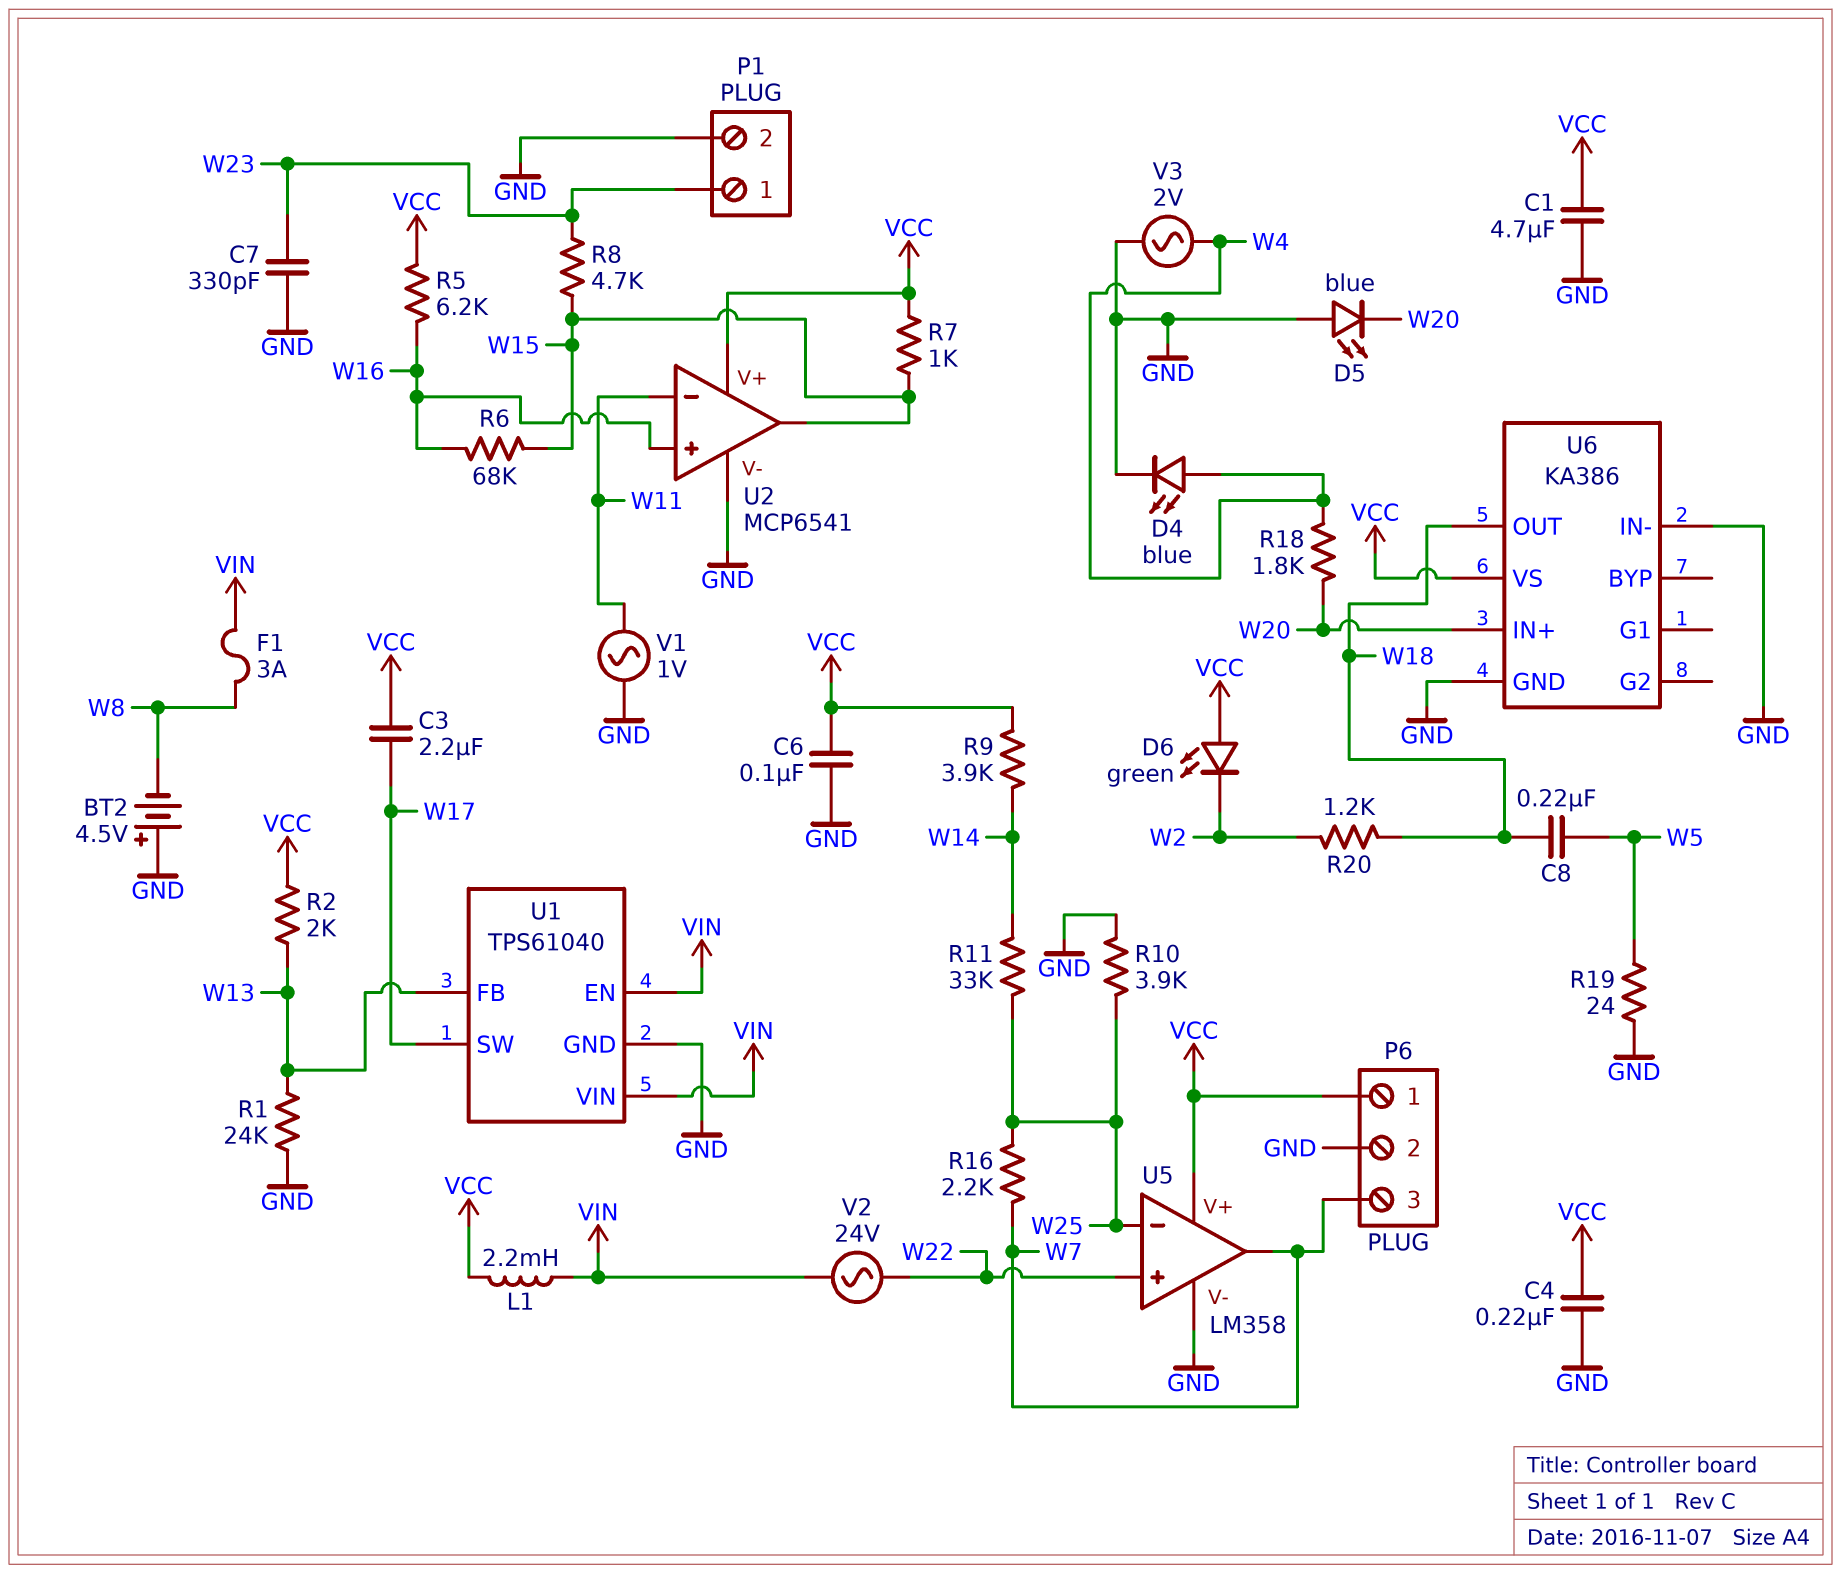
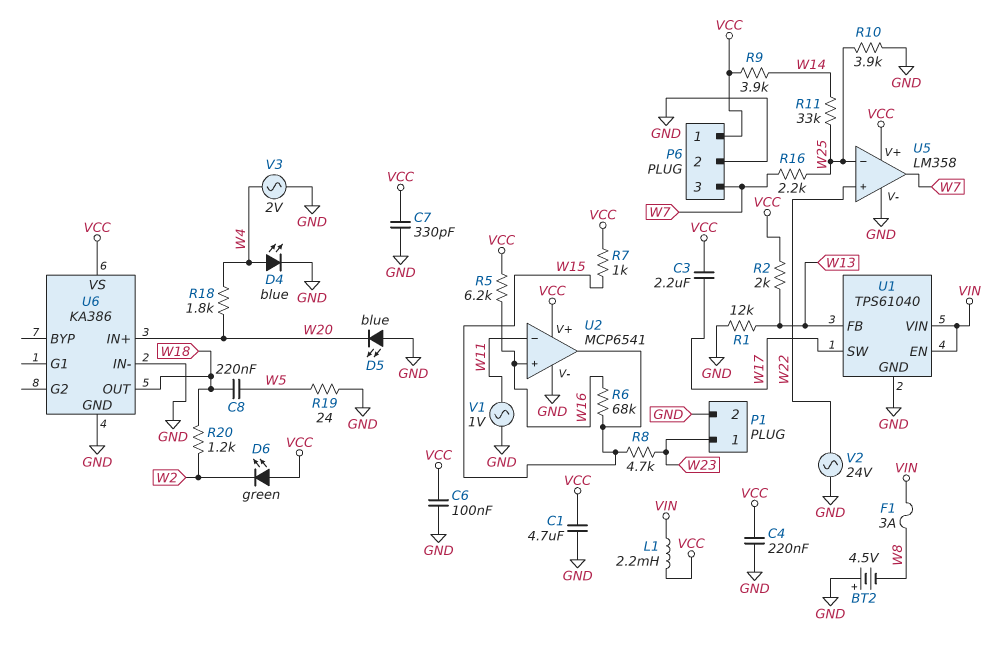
C7: 330pF (GND, W23) -> 330pF (GND, VCC)
R1: 24k (GND, W13) -> 12k (GND, W13)
V2: AC 24V (VIN, W22) -> AC 24V (GND, W22)

